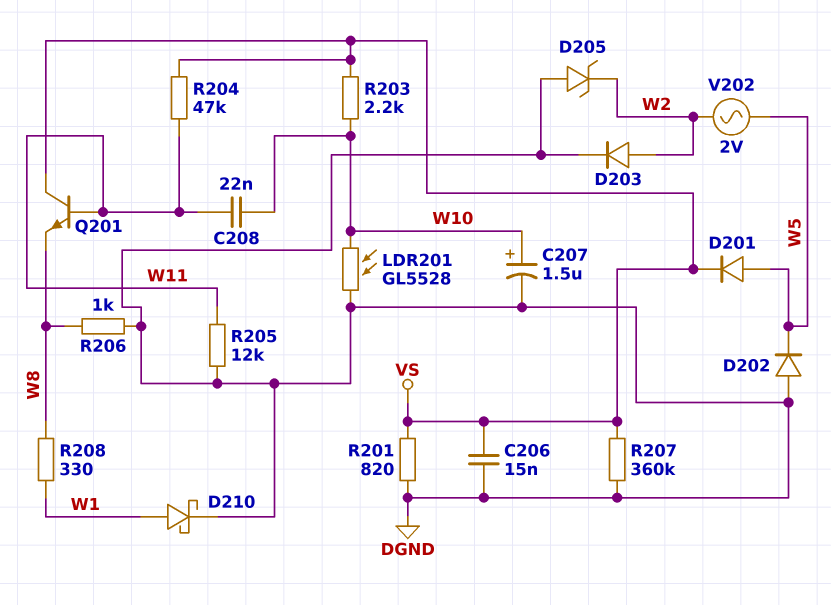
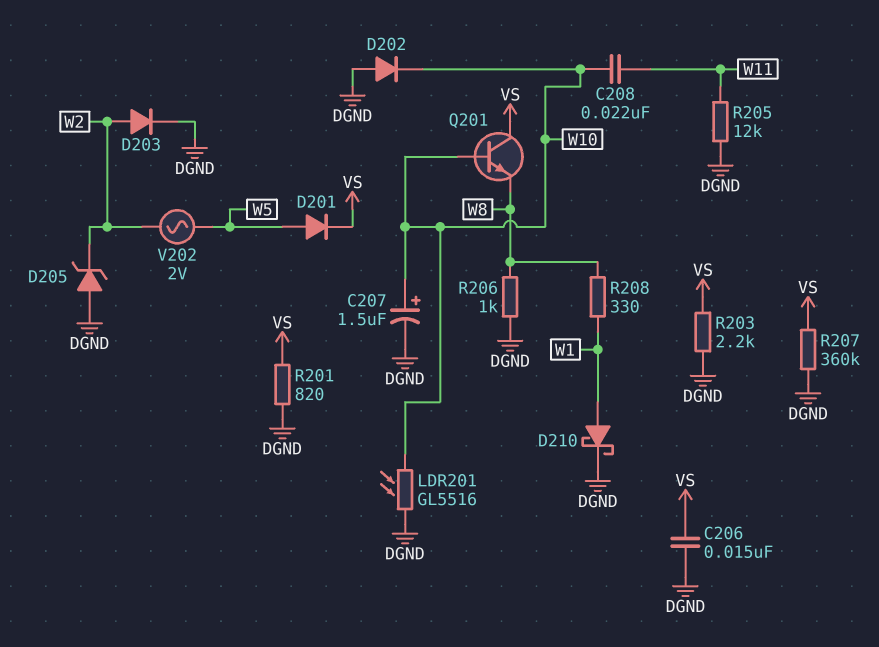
D202: diode (A DGND, K W5) -> diode (A DGND, K W10)
LDR201: GL5528 (DGND, W10) -> GL5516 (DGND, W10)
Q201: NPN (B W11, C VS, E W8) -> NPN (B W10, C VS, E W8)
R203: 2.2k (VS, W10) -> 2.2k (DGND, VS)
R204: 47k (VS, W11) -> none

